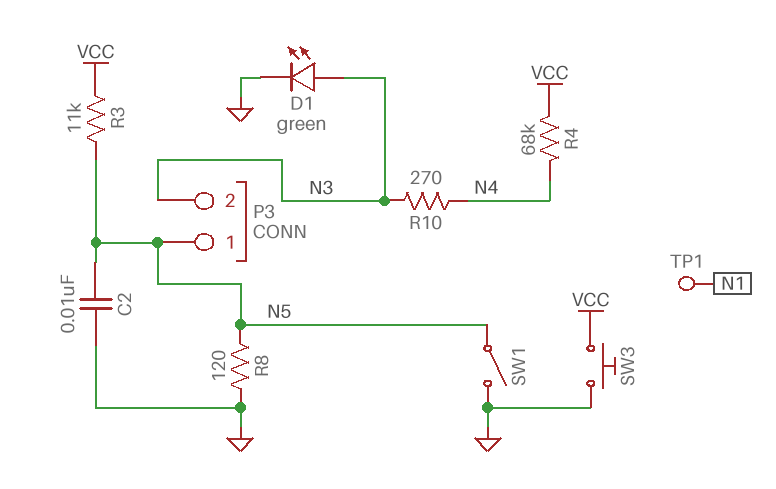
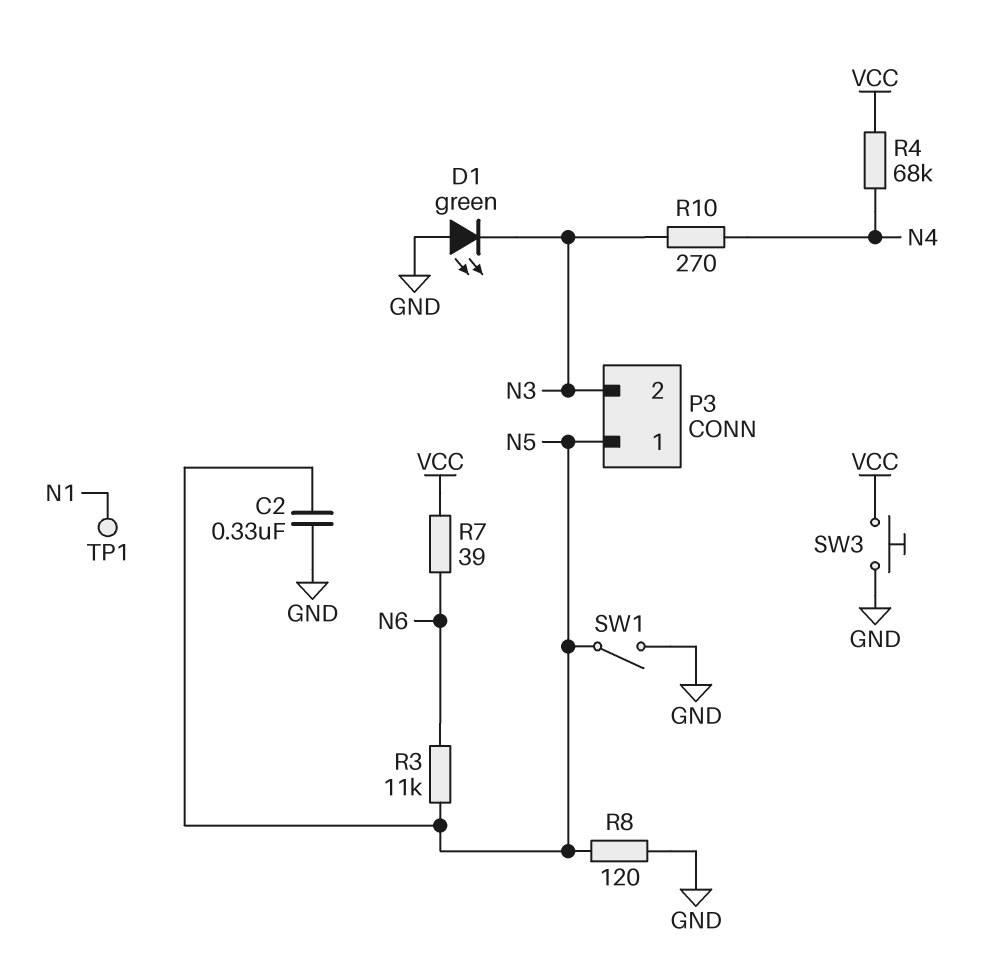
C2: 10nF (GND, N5) -> 330nF (GND, N5)
D1: LED green (A N3, K GND) -> LED green (A GND, K N3)
R3: 11k (N5, VCC) -> 11k (N5, N6)
R7: none -> 39 (N6, VCC)

